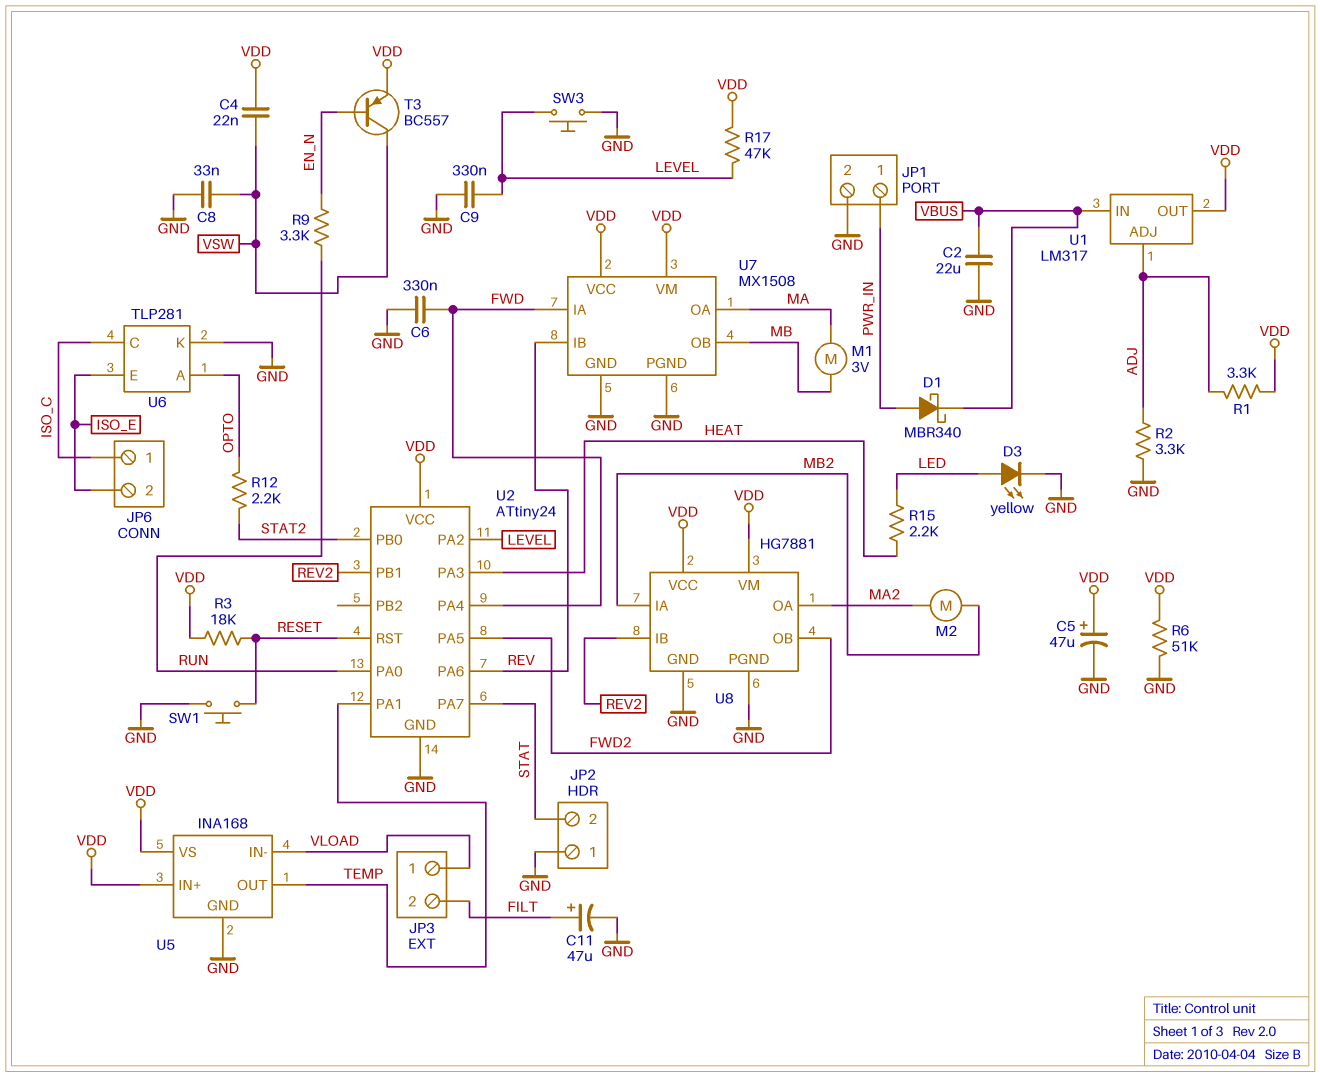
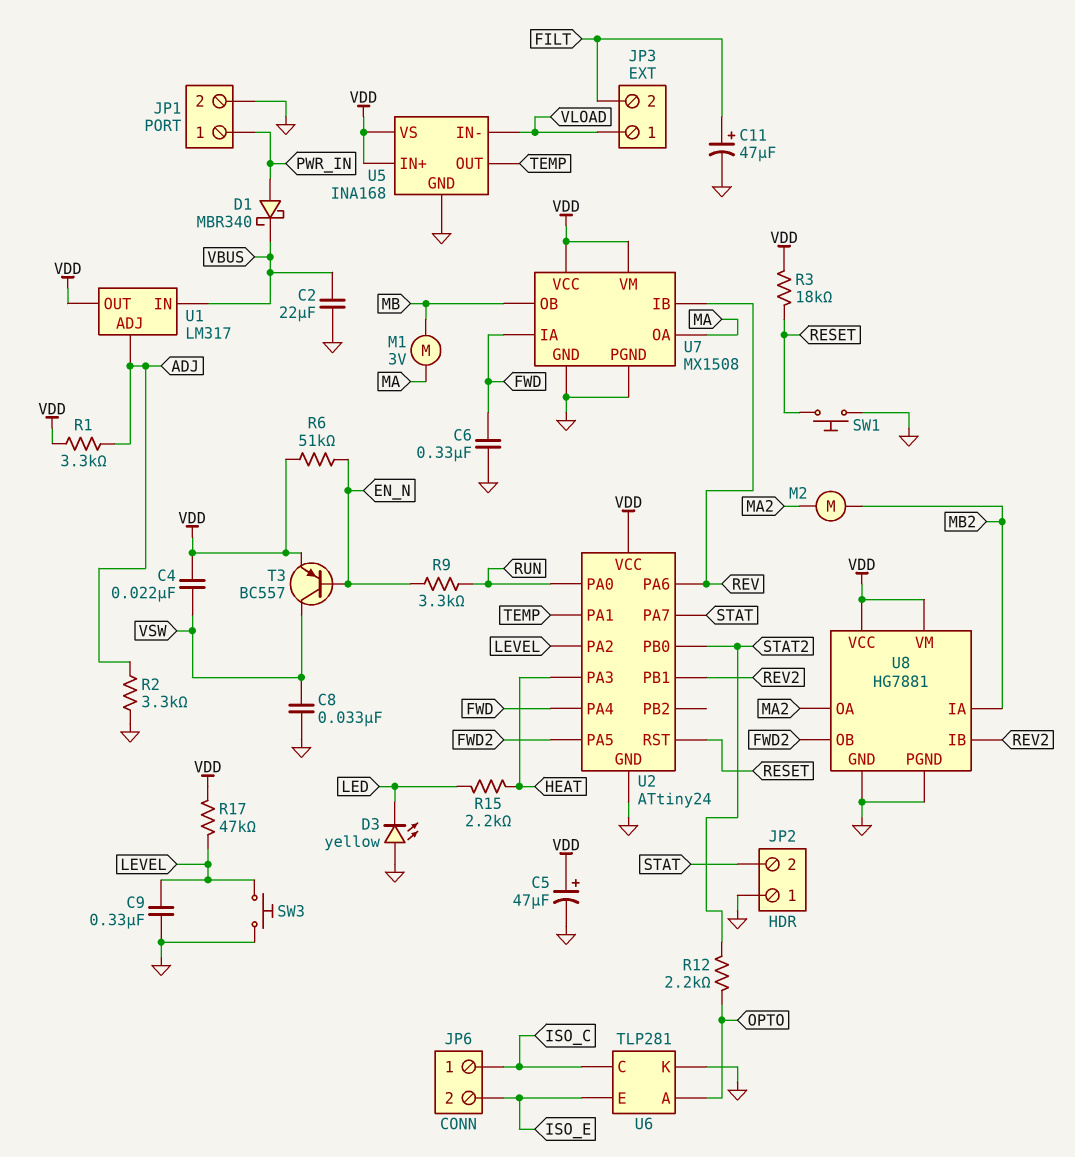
D3: LED yellow (A LED, K GND) -> LED yellow (A GND, K LED)
R6: 51k (GND, VDD) -> 51k (EN_N, VDD)

